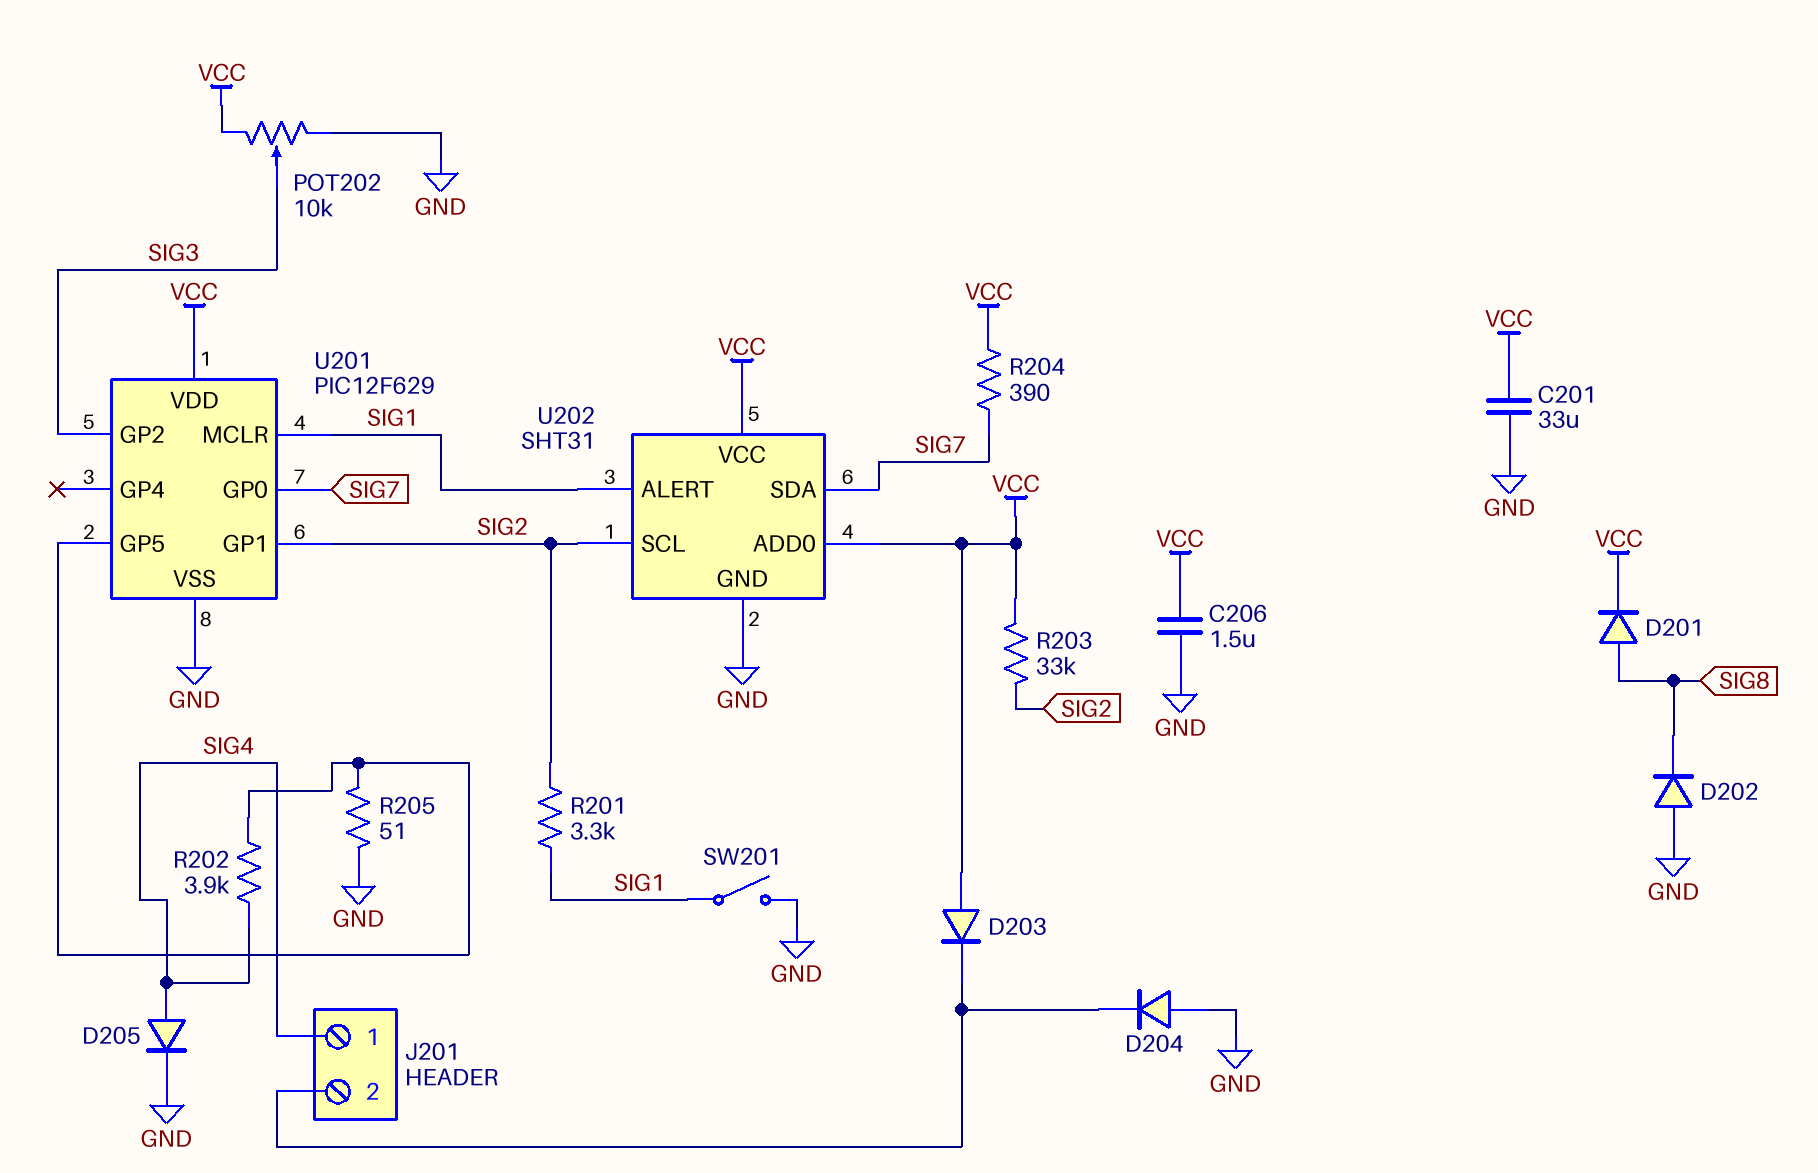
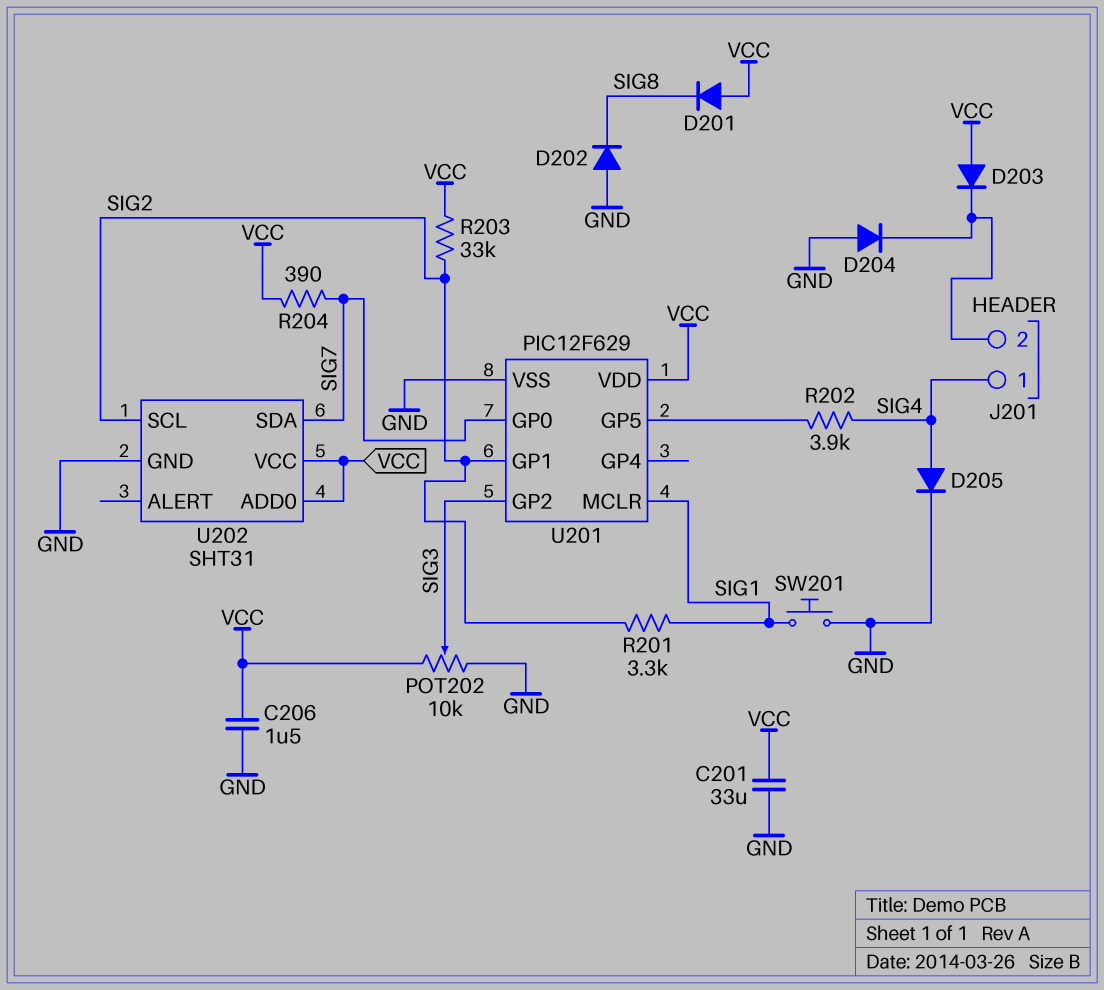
D201: diode (A SIG8, K VCC) -> diode (A VCC, K SIG8)
R205: 51 (GND, U201/GP5) -> none
SW201: switch (GND, SIG1) -> button (GND, SIG1)
U202 pin ALERT: SIG1 -> none

